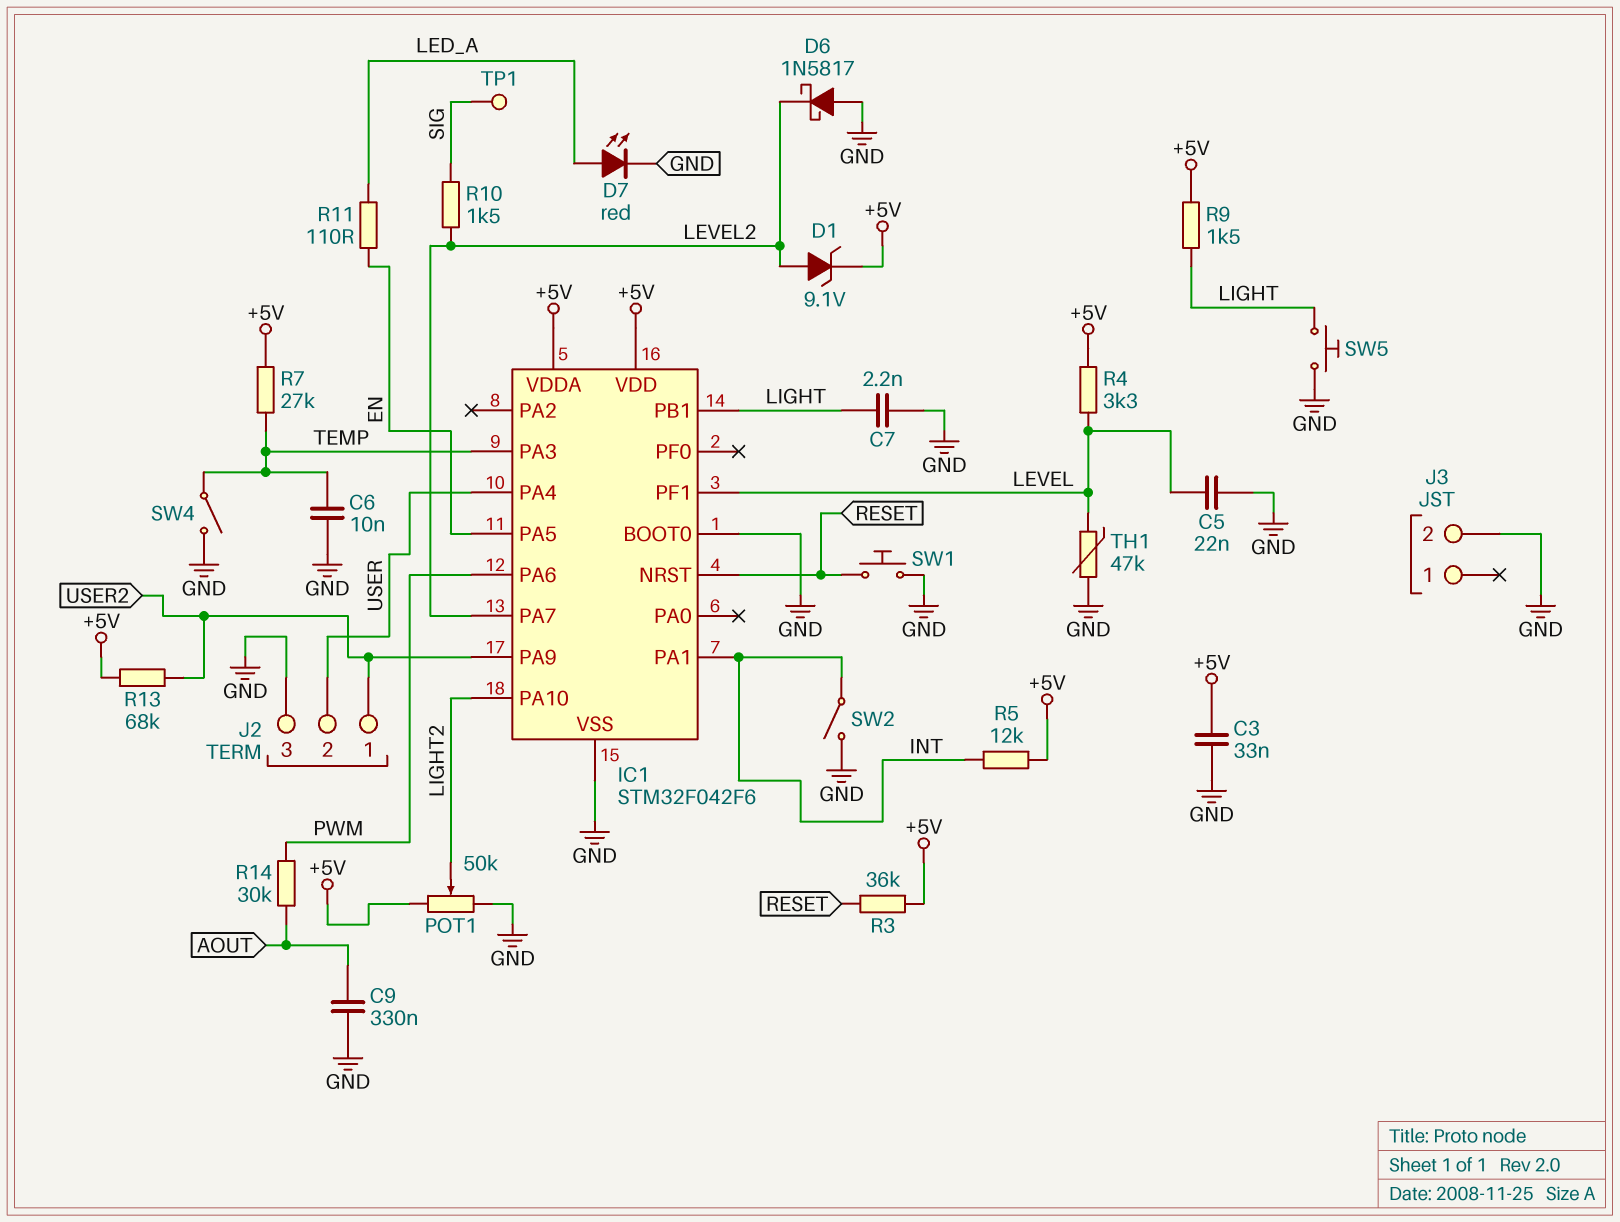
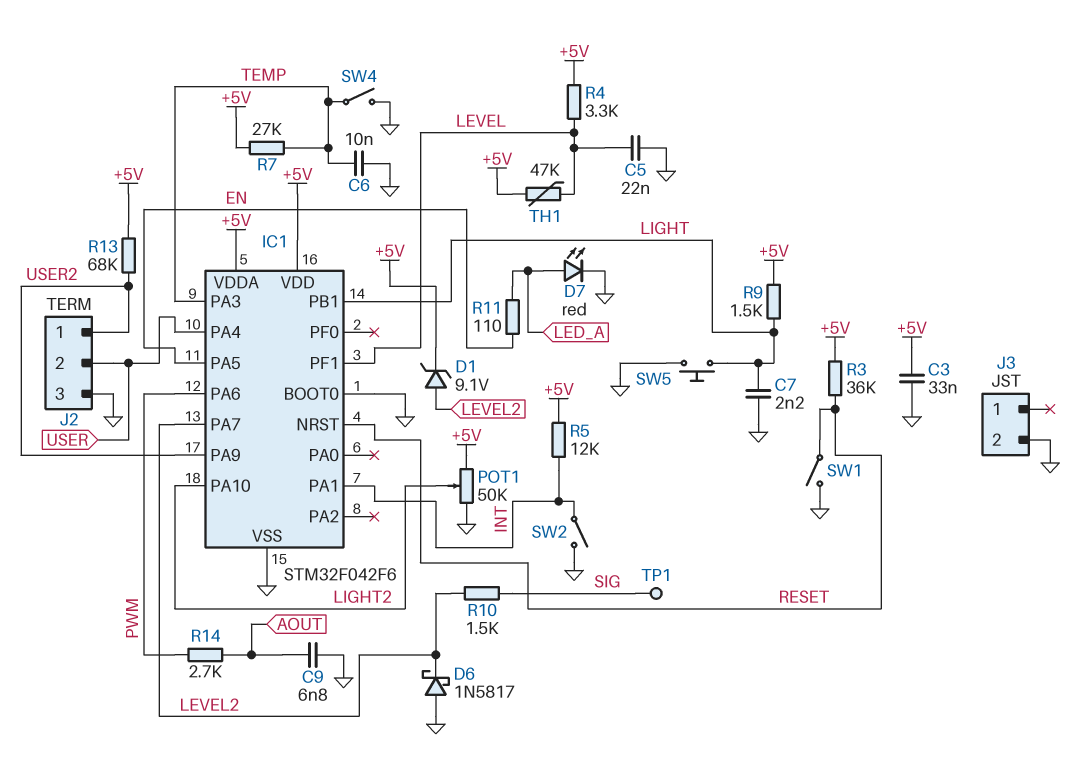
C9: 330nF (AOUT, GND) -> 6.8nF (AOUT, GND)
R14: 30k (AOUT, PWM) -> 2.7k (AOUT, PWM)
SW1: button (GND, RESET) -> switch (GND, RESET)
TH1: 47k (GND, LEVEL) -> 47k (+5V, LEVEL)

